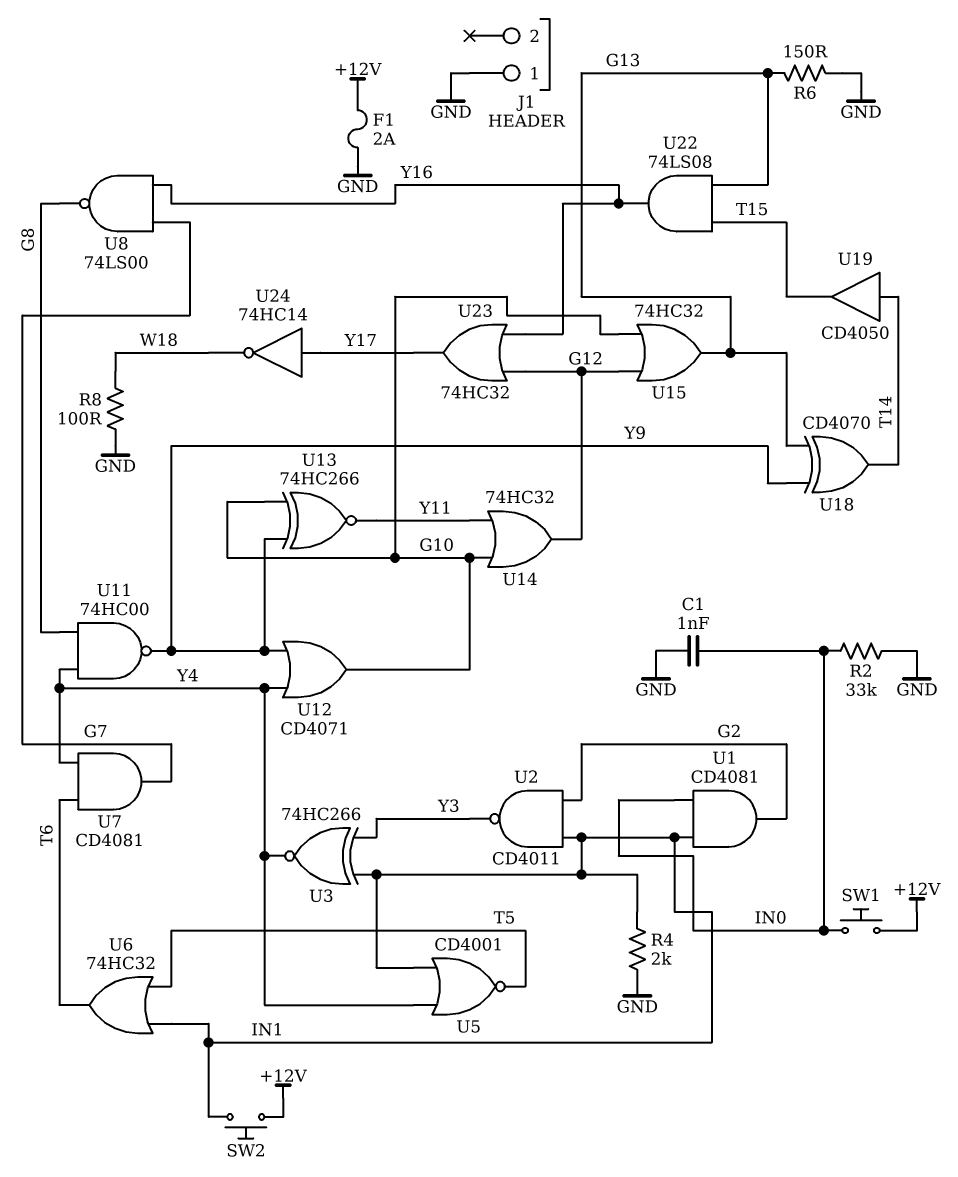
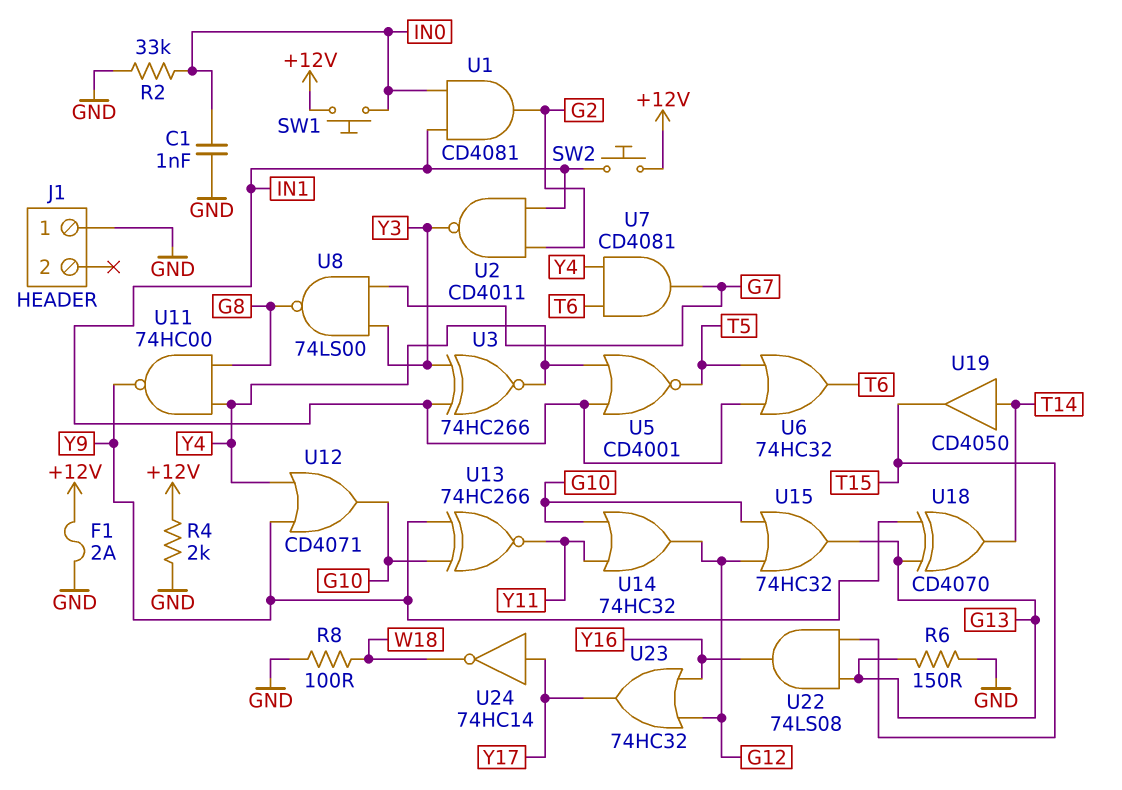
R4: 2k (GND, IN1) -> 2k (+12V, GND)
U8: NAND 74LS00 (in G7, in Y16, out G8) -> NAND 74LS00 (in G7, in Y3, out G8)

